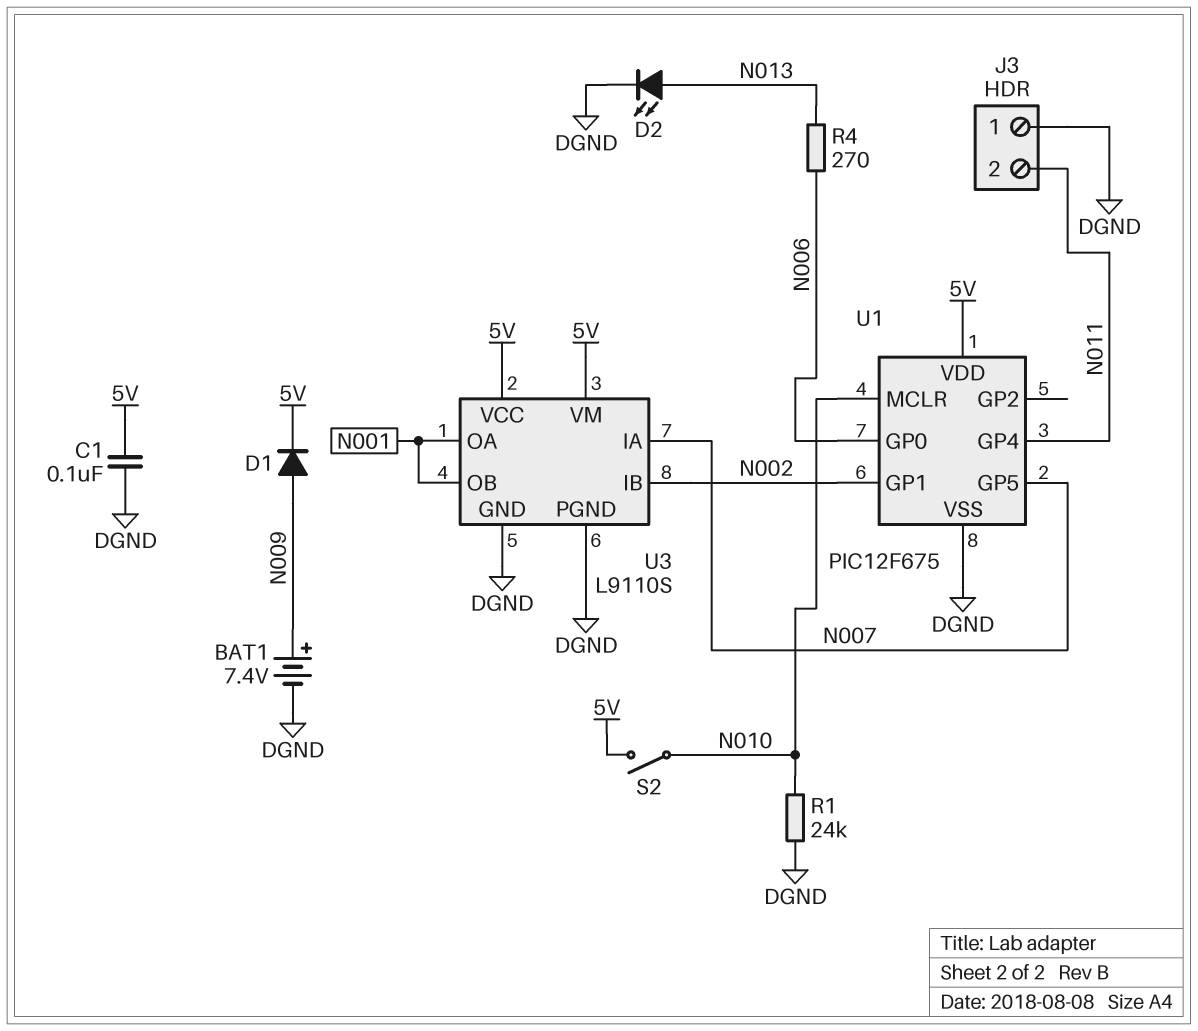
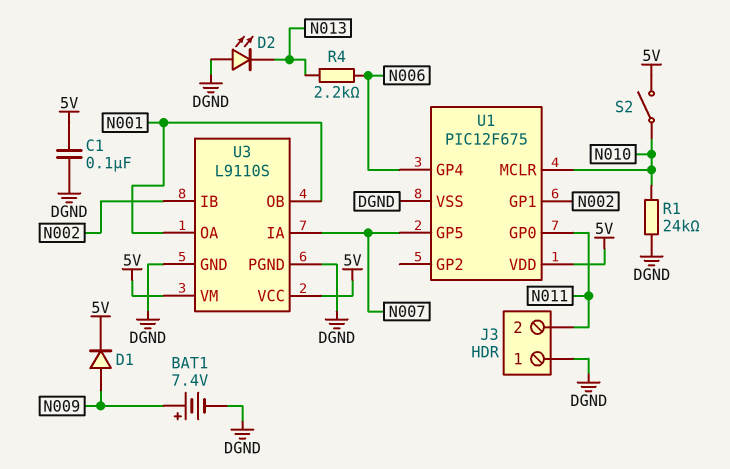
D2: LED (A N013, K DGND) -> LED (A DGND, K N013)
R4: 270 (N006, N013) -> 2.2k (N006, N013)
U1 pin GP0: N006 -> N011
U1 pin GP4: N011 -> N006

